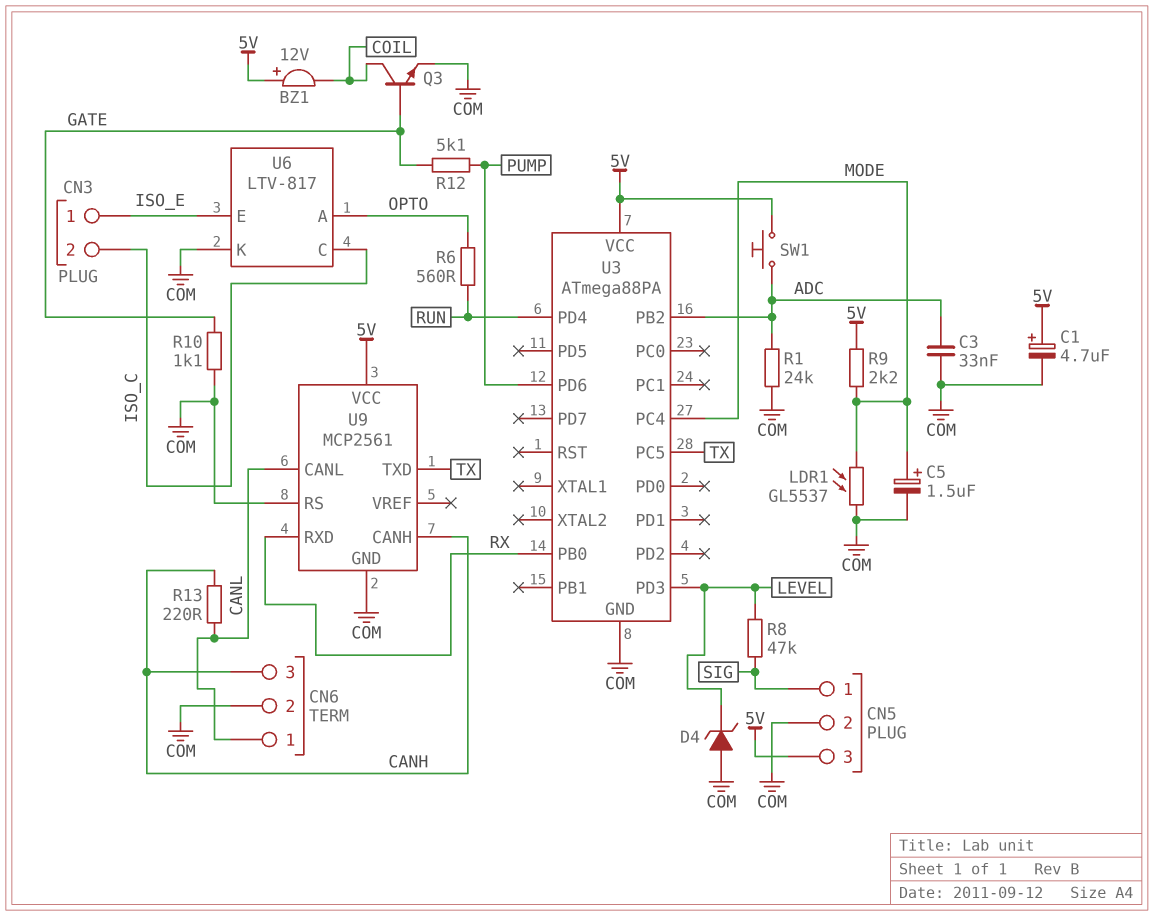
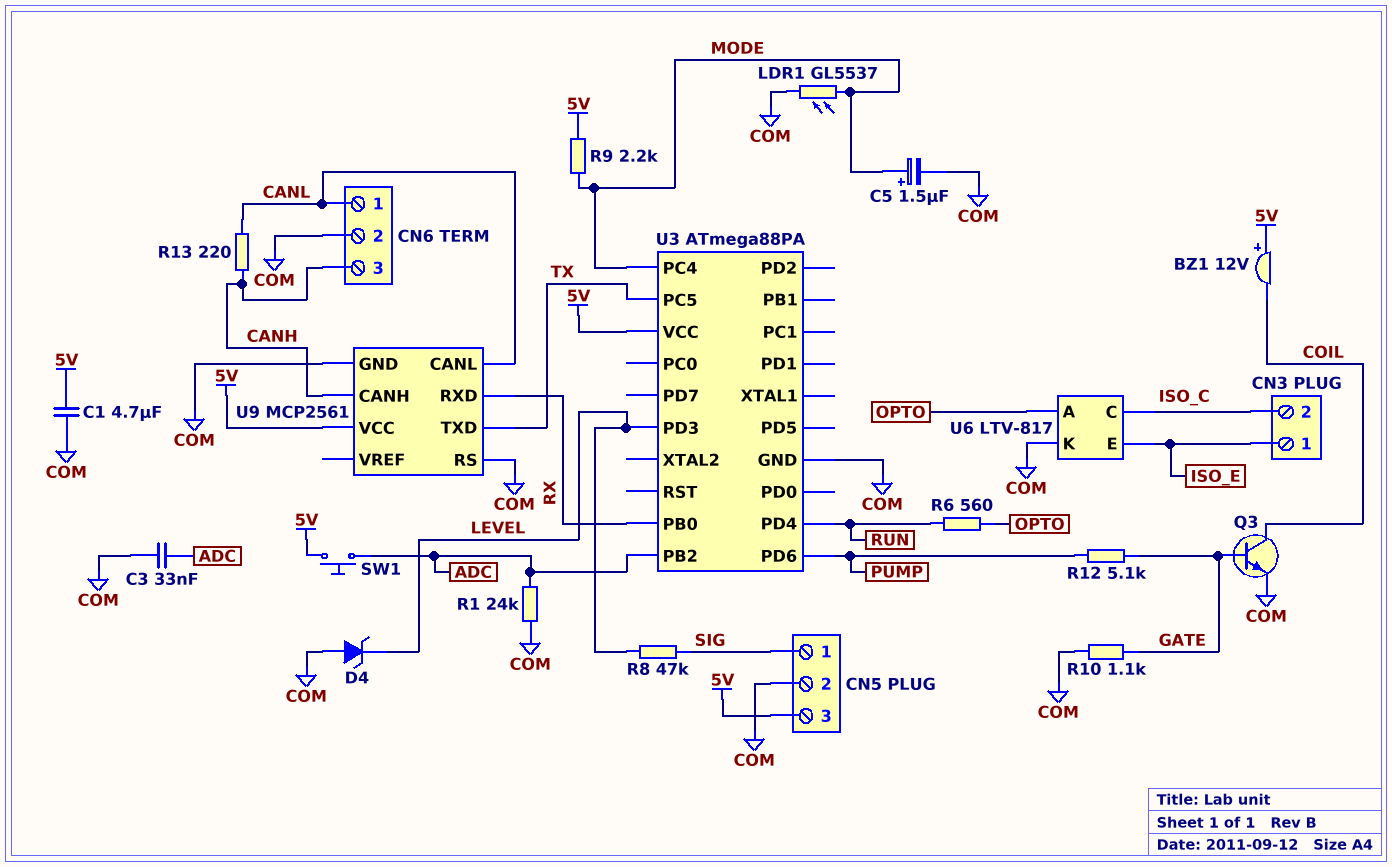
C1: 4.7uF (plus 5V, minus COM) -> 4.7uF (5V, COM)

